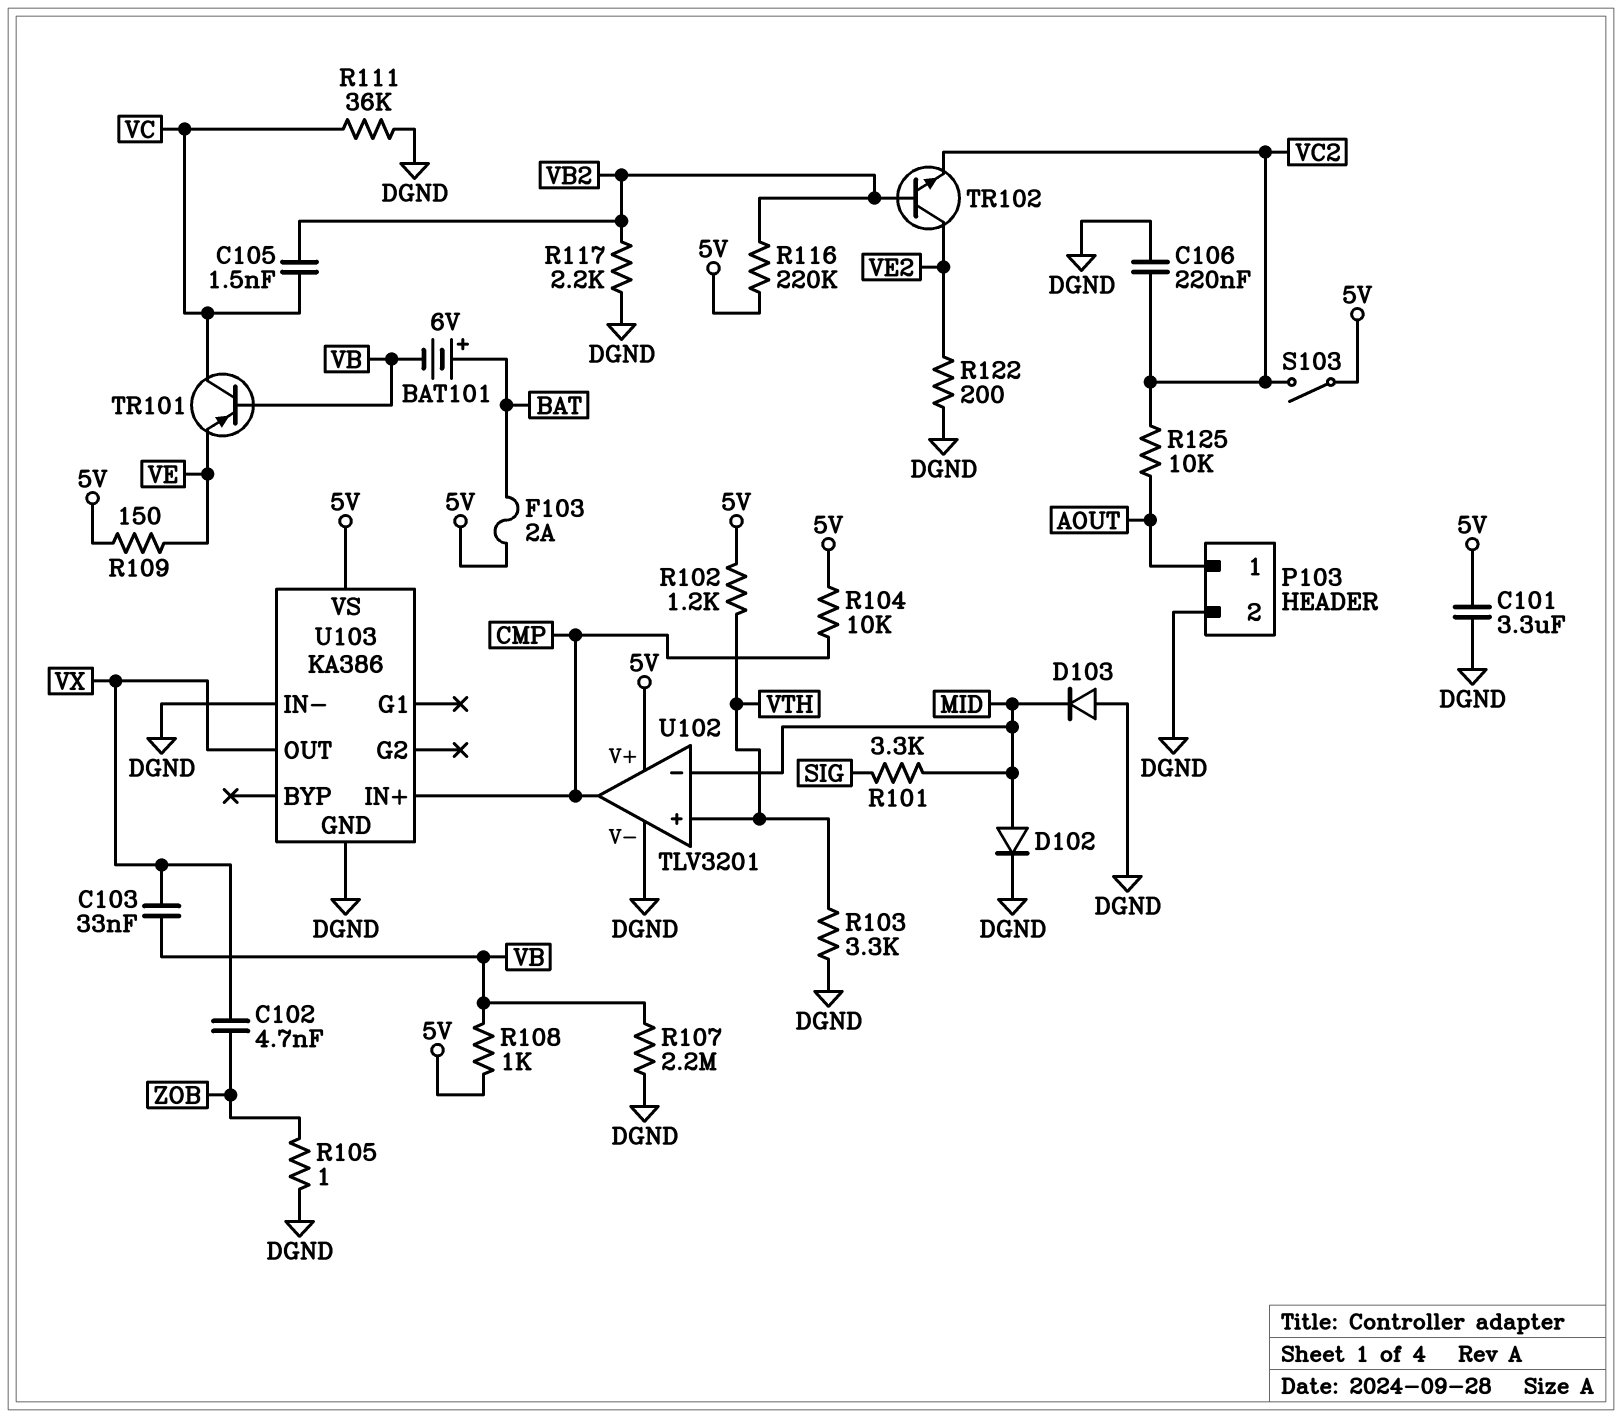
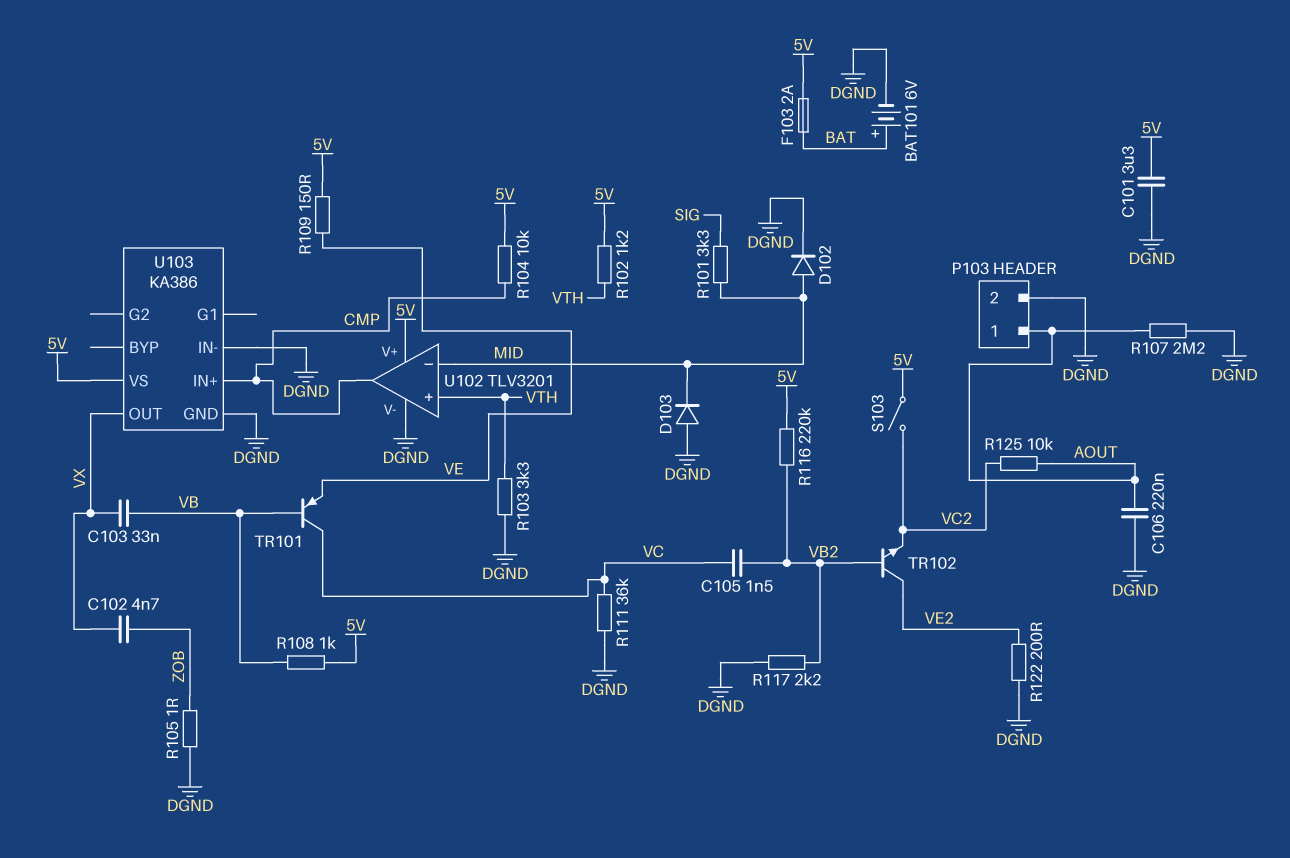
BAT101: 6V (plus BAT, minus VB) -> 6V (plus BAT, minus DGND)
C106: 220nF (DGND, VC2) -> 220nF (AOUT, DGND)
R107: 2.2M (DGND, VB) -> 2.2M (AOUT, DGND)

